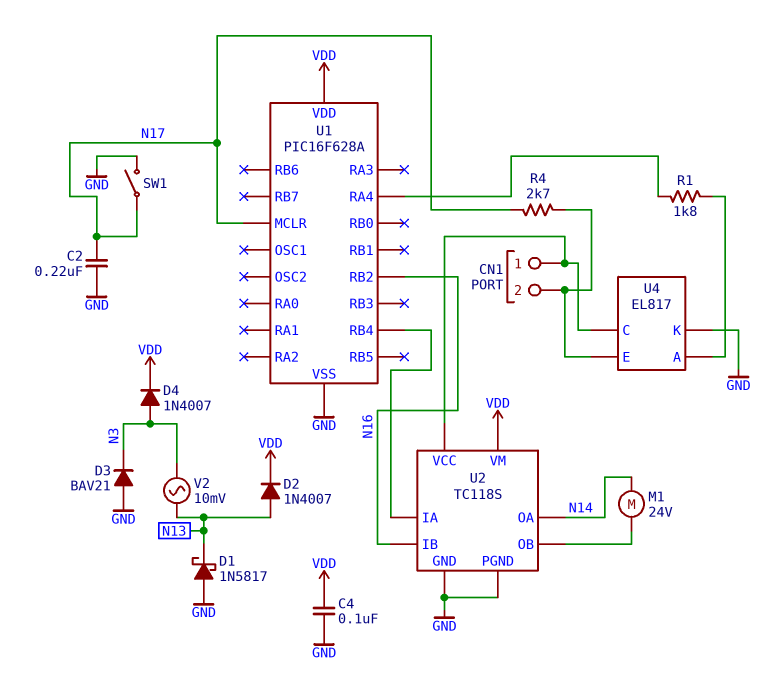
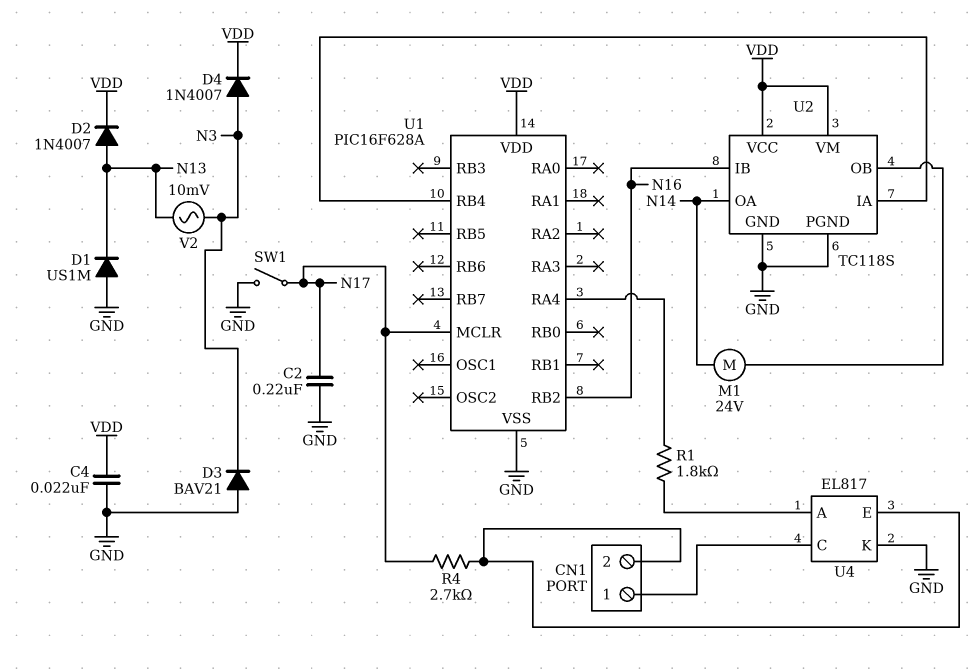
C4: 100nF (GND, VDD) -> 22nF (GND, VDD)
D1: schottky 1N5817 (A GND, K N13) -> diode US1M (A GND, K N13)
U2 pin VCC: CN1/1 -> VDD

